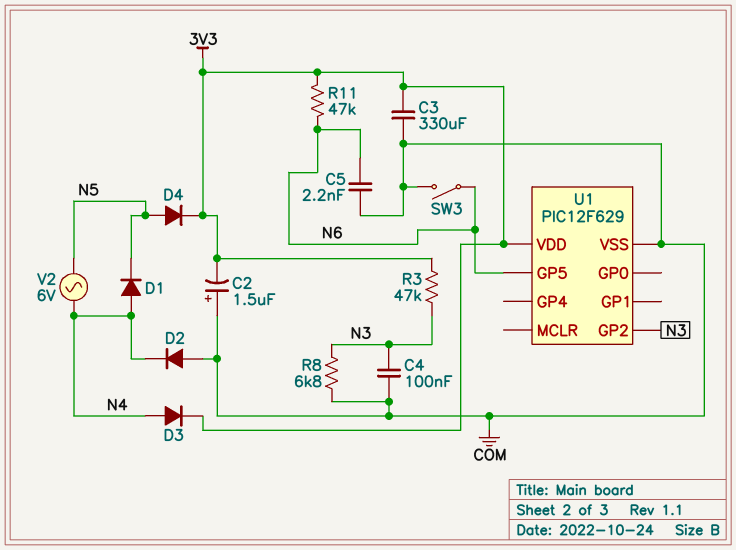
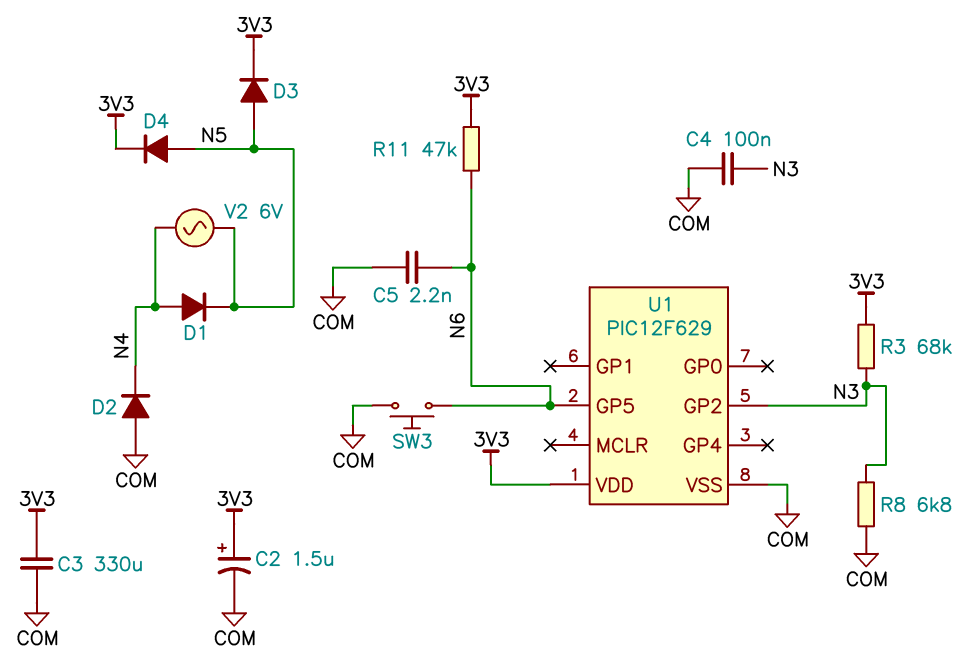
C2: 1.5uF (plus COM, minus 3V3) -> 1.5uF (plus 3V3, minus COM)
D3: diode (A N4, K 3V3) -> diode (A N5, K 3V3)
R3: 47k (3V3, N3) -> 68k (3V3, N3)
SW3: switch (COM, N6) -> button (COM, N6)

